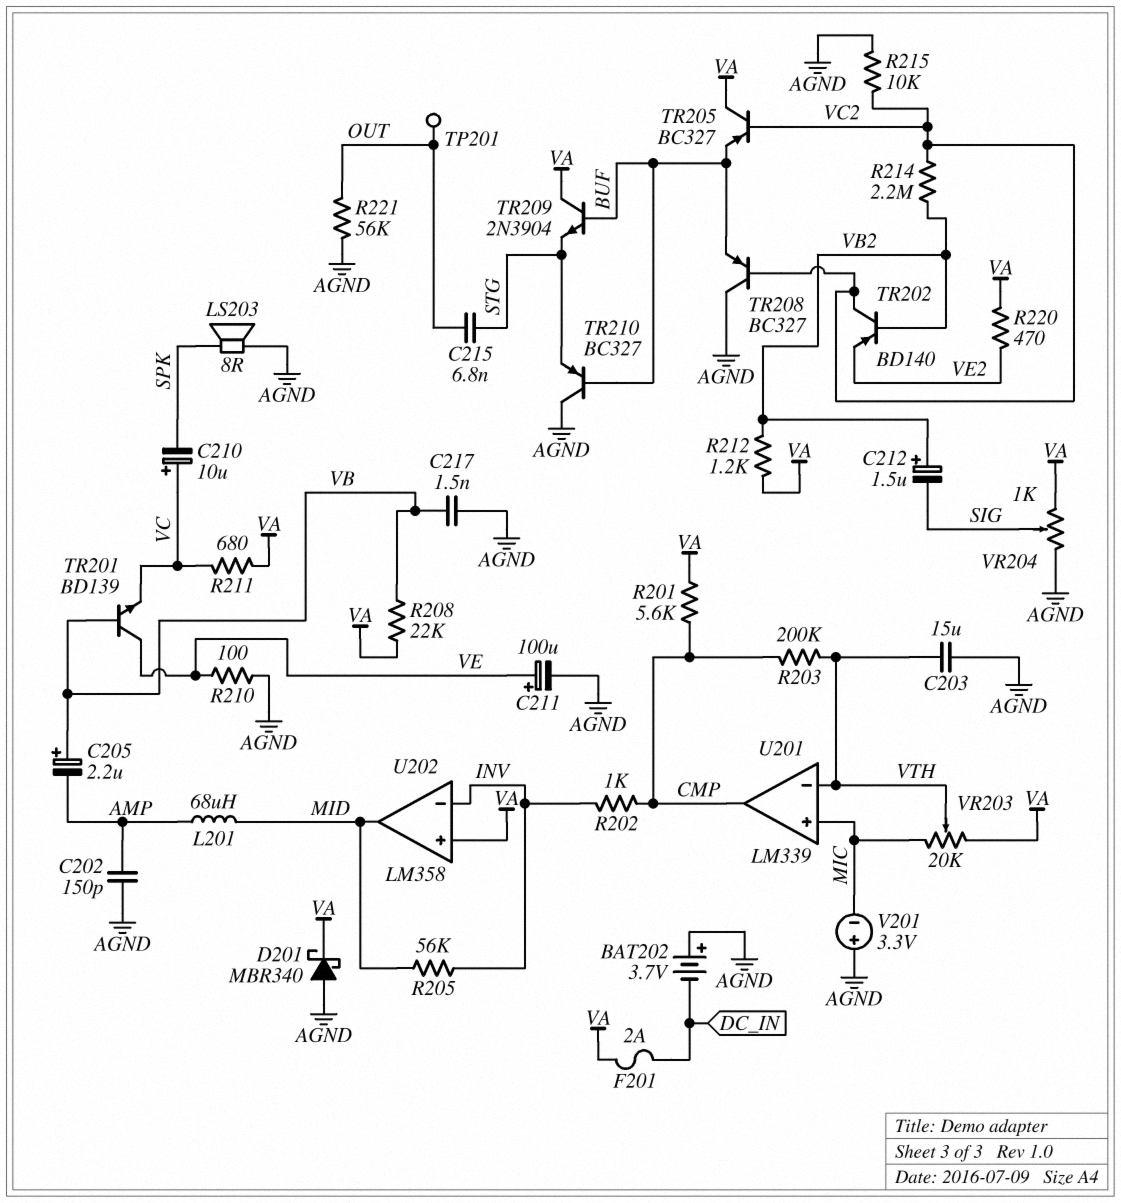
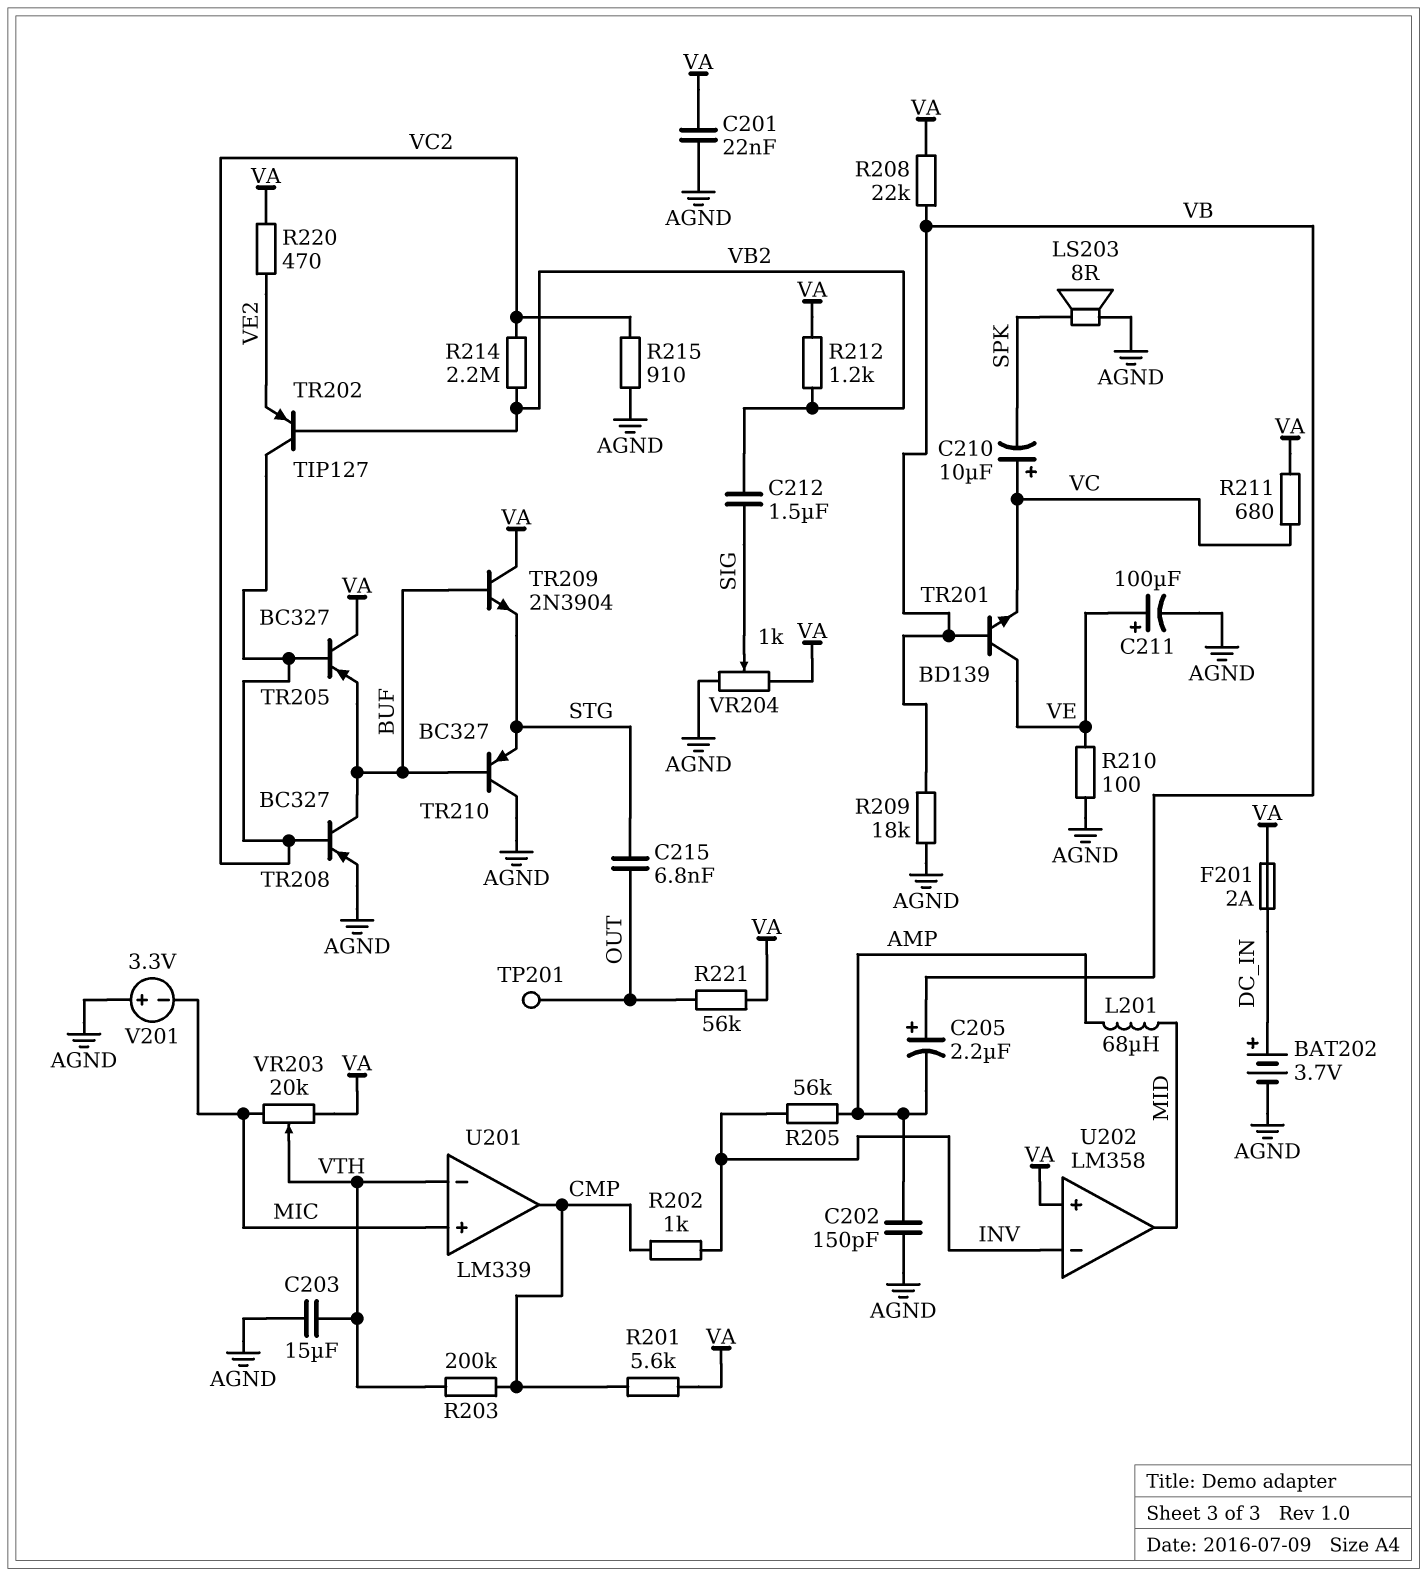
BAT202: 3.7V (plus AGND, minus DC_IN) -> 3.7V (plus DC_IN, minus AGND)
C201: none -> 22nF (AGND, VA)
C212: 1.5uF (plus VB2, minus SIG) -> 1.5uF (SIG, VB2)
C217: 1.5nF (AGND, VB) -> none
D201: schottky MBR340 (A AGND, K VA) -> none
R205: 56k (INV, MID) -> 56k (AMP, INV)
R209: none -> 18k (AGND, VB)
R215: 10k (AGND, VC2) -> 910 (AGND, VC2)
R221: 56k (AGND, OUT) -> 56k (OUT, VA)
TR202: PNP BD140 (B VB2, C VC2, E VE2) -> PNP TIP127 (B VB2, C VC2, E VE2)
TR208: PNP BC327 (B VC2, C AGND, E BUF) -> PNP BC327 (B VC2, C BUF, E AGND)

